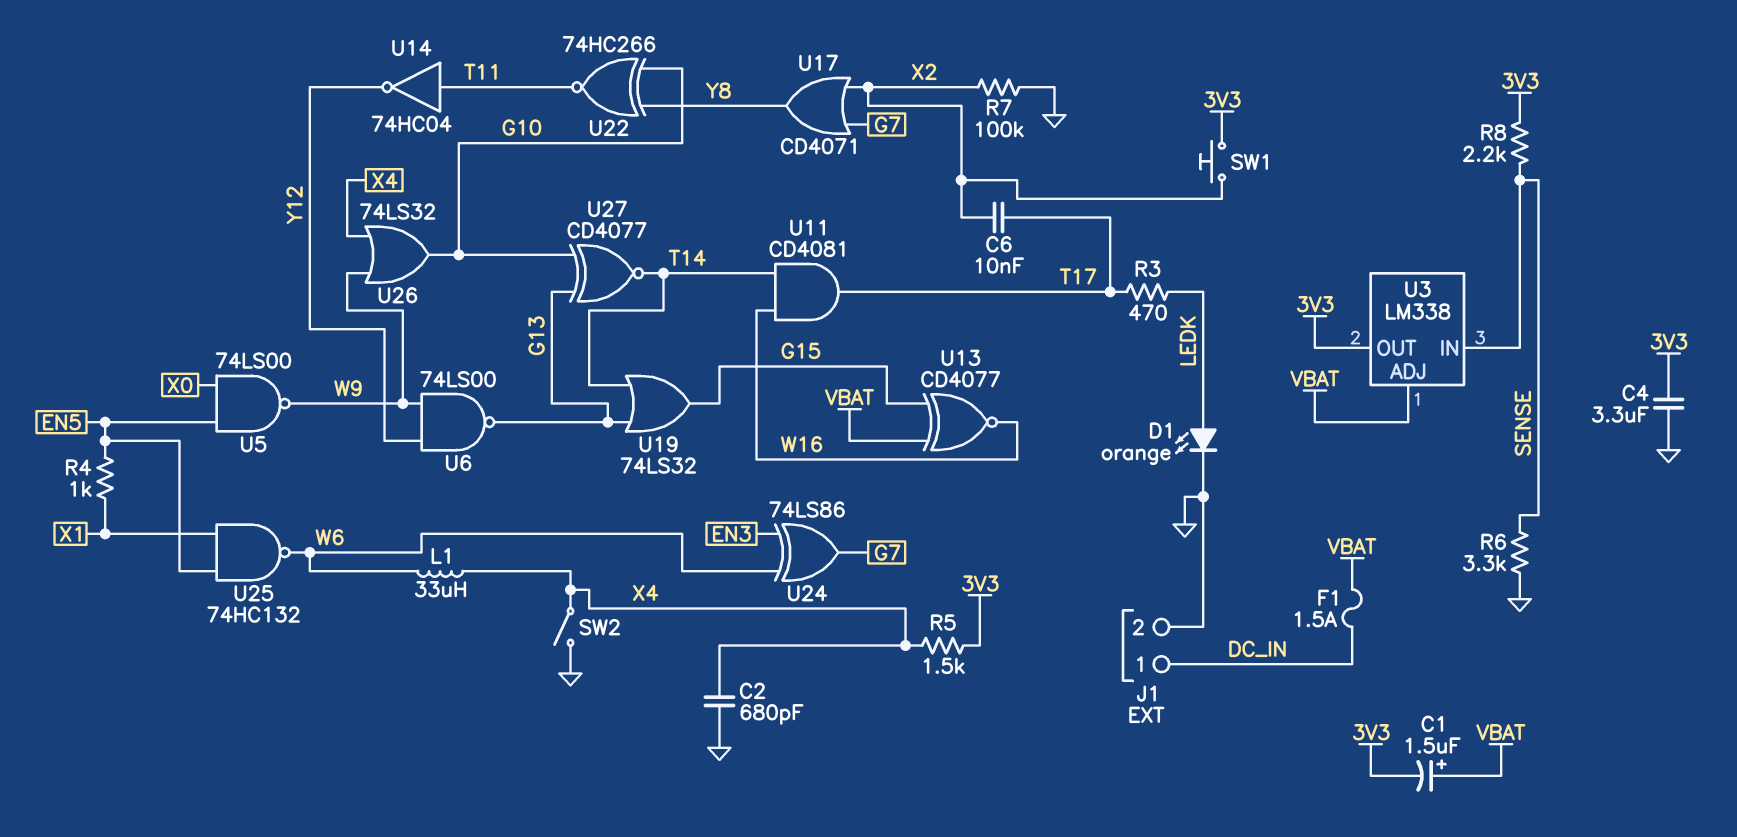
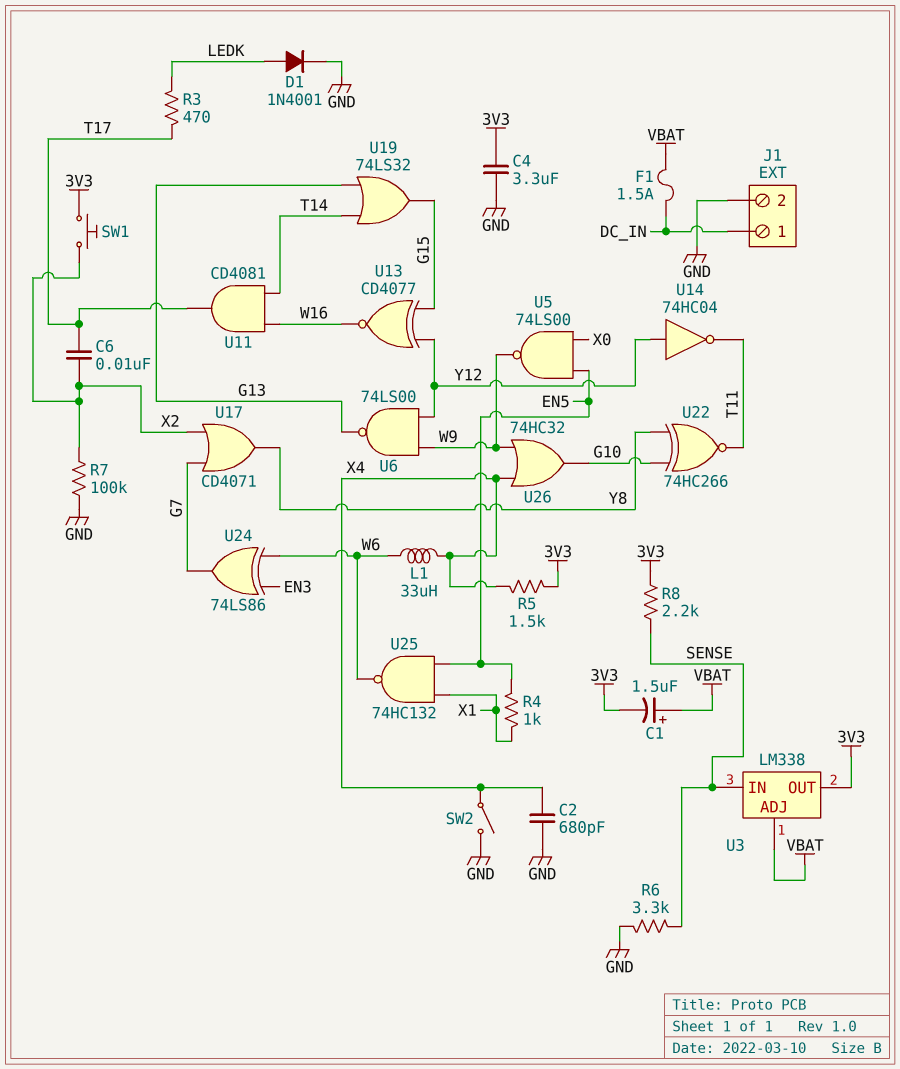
D1: LED orange (A LEDK, K GND) -> diode 1N4001 (A LEDK, K GND)
U13: XNOR CD4077 (in G15, in VBAT, out W16) -> XNOR CD4077 (in G15, in Y12, out W16)
U14: NOT 74HC04 (in T11, out Y12) -> NOT 74HC04 (in Y12, out T11)
U26: OR 74LS32 (in W9, in X4, out G10) -> OR 74HC32 (in W9, in X4, out G10)
U27: XNOR CD4077 (in G10, in G13, out T14) -> none

